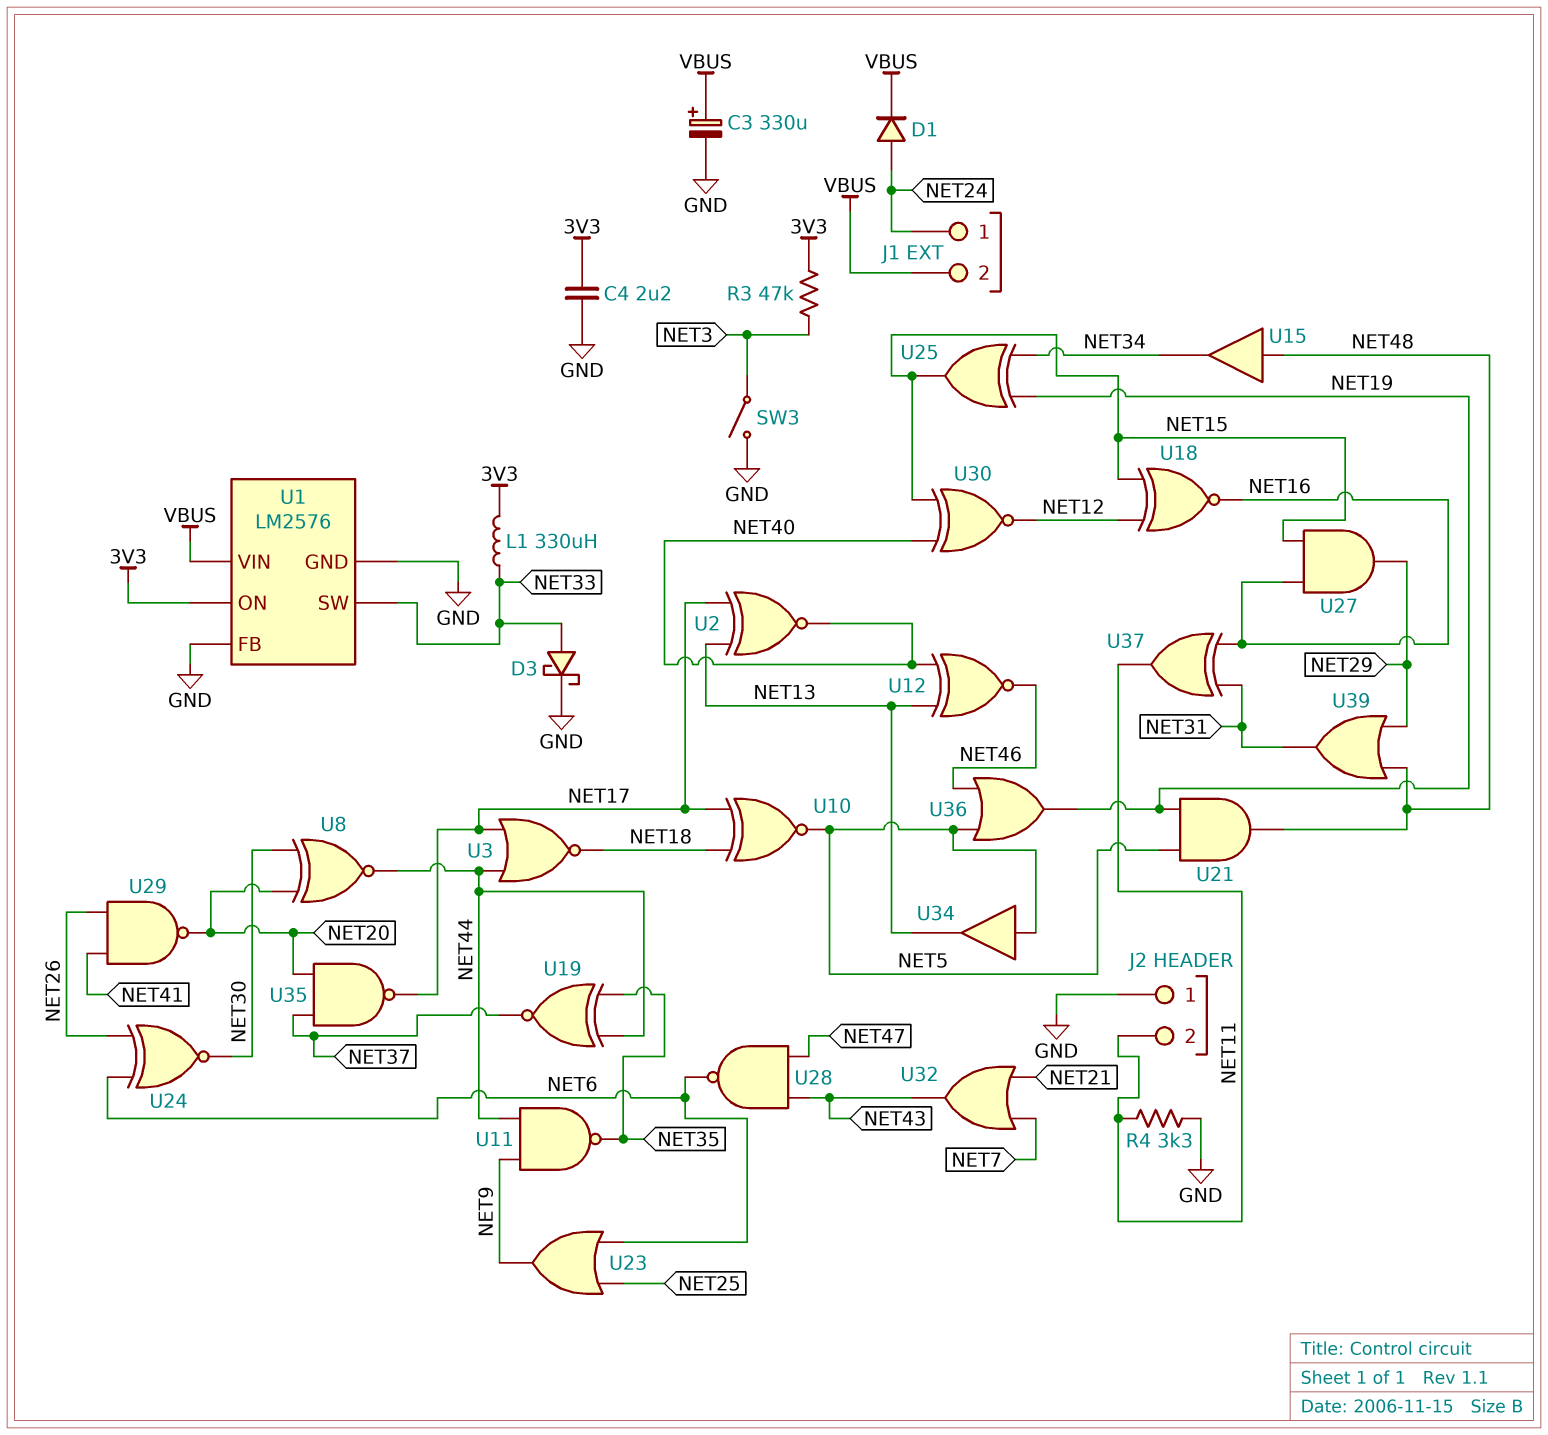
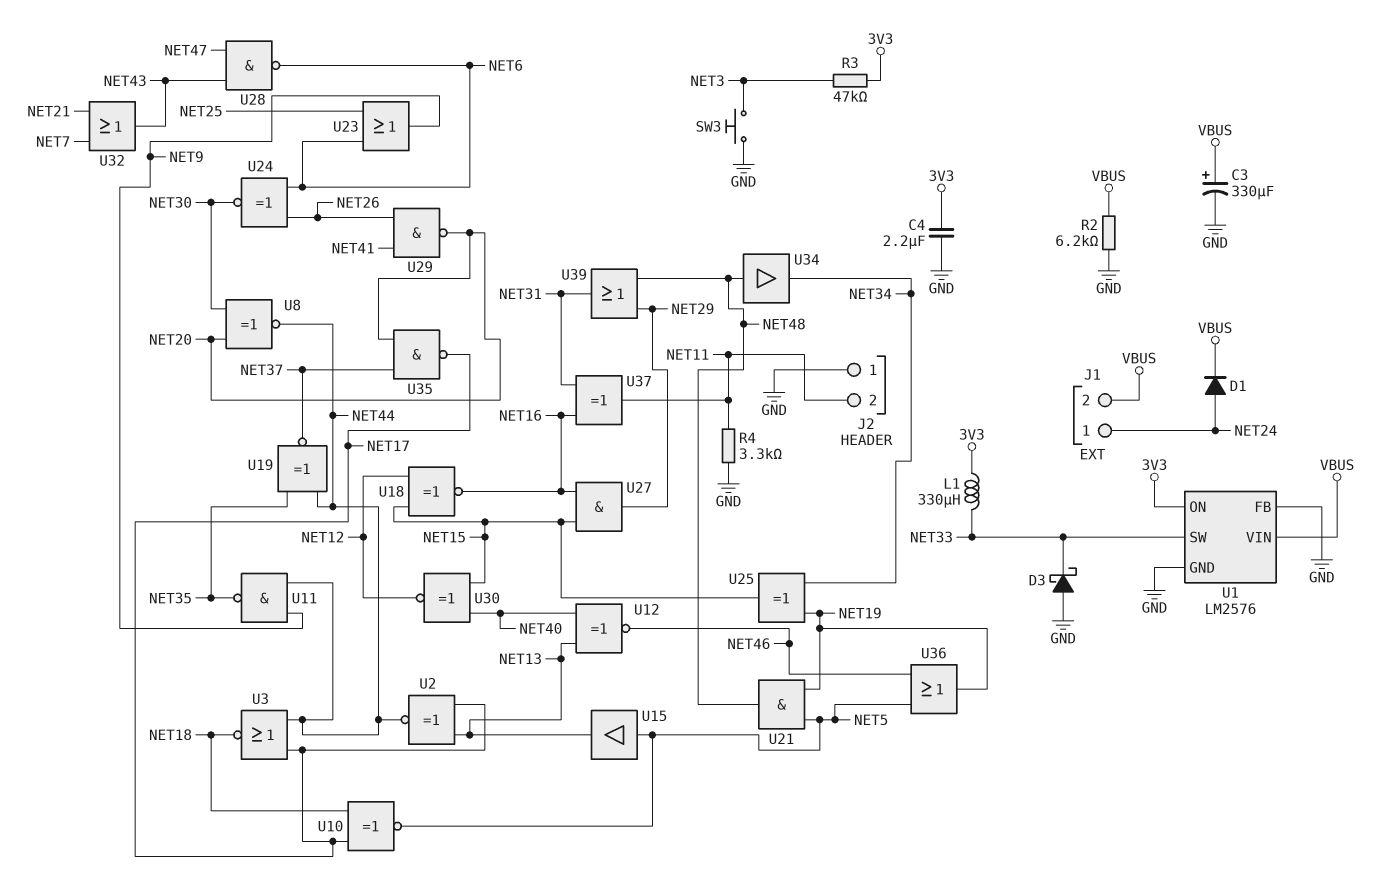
D3: schottky (A NET33, K GND) -> schottky (A GND, K NET33)
R2: none -> 6.2k (GND, VBUS)
SW3: switch (GND, NET3) -> button (GND, NET3)
U2: XNOR (in NET13, in NET17, out NET40) -> XNOR (in NET13, in NET17, out NET44)
U15: buffer (in NET48, out NET34) -> buffer (in NET5, out NET13)
U34: buffer (in NET5, out NET13) -> buffer (in NET48, out NET34)

